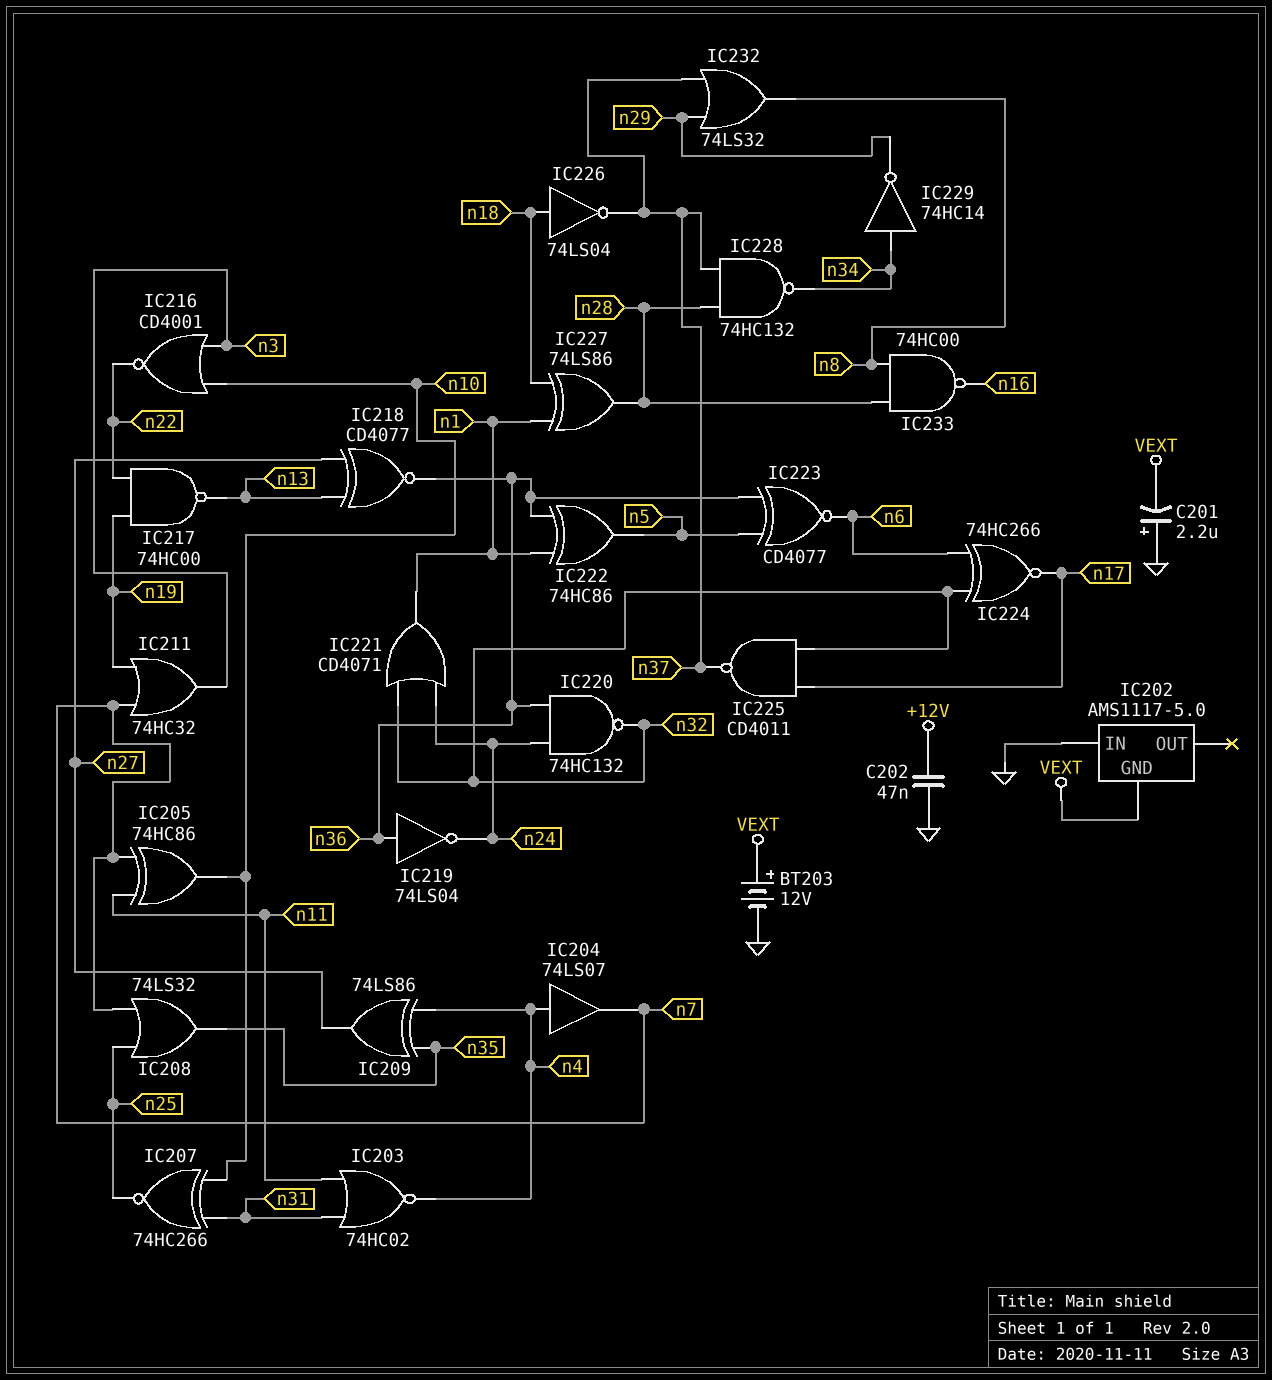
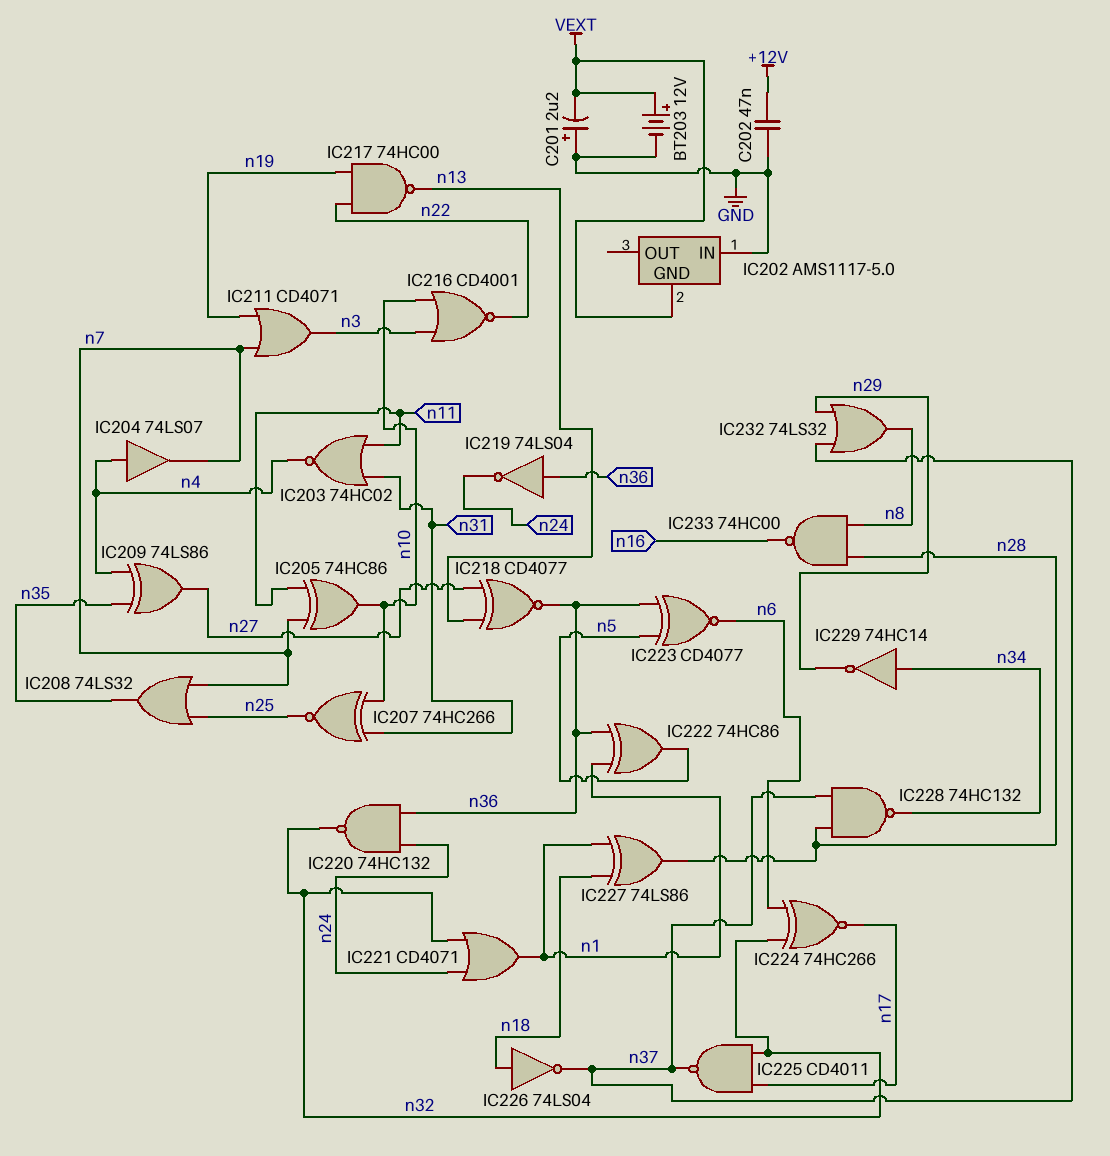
IC211: OR 74HC32 (in n7, in n19, out n3) -> OR CD4071 (in n7, in n19, out n3)

